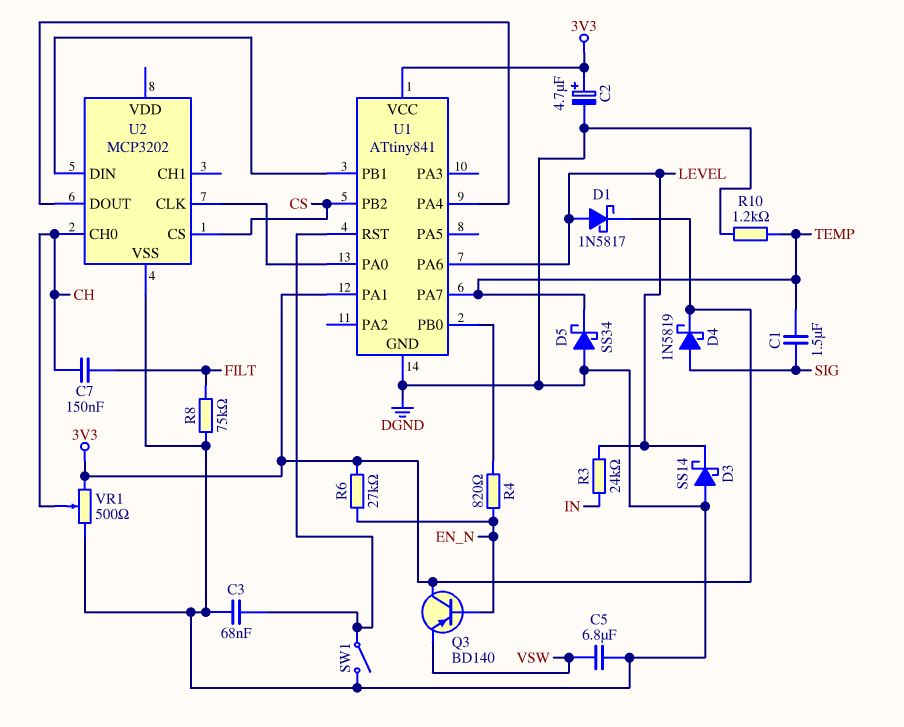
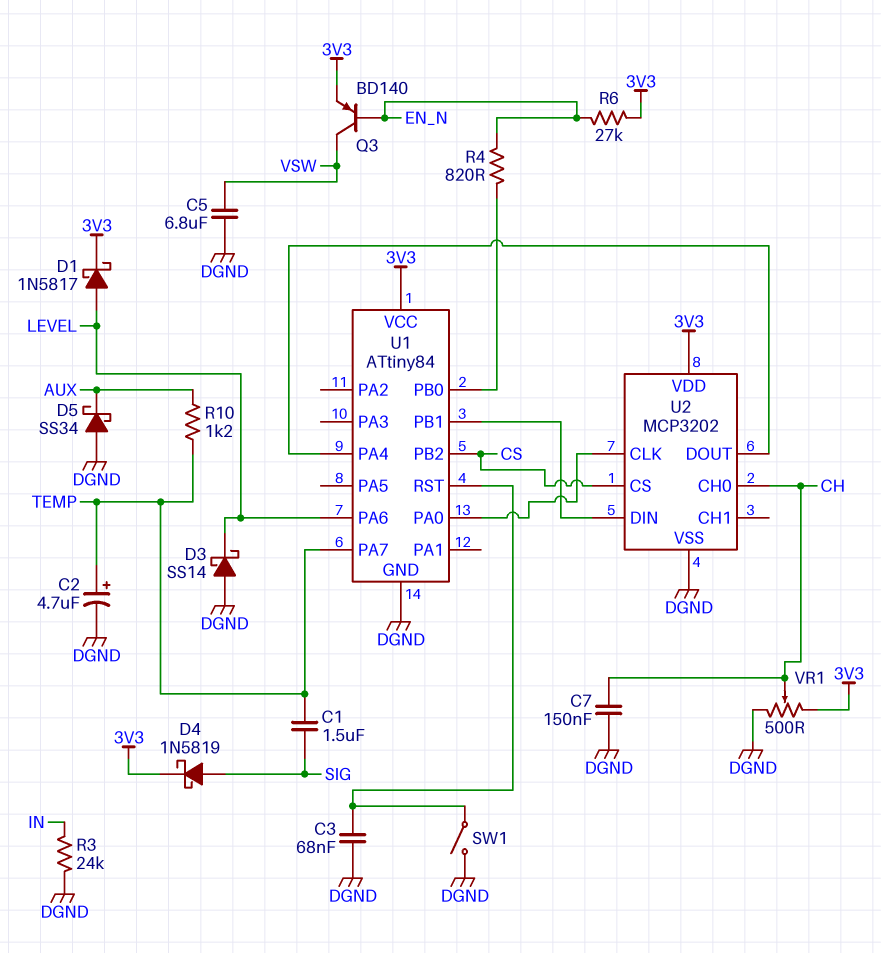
C2: 4.7uF (plus 3V3, minus DGND) -> 4.7uF (plus TEMP, minus DGND)
C7: 150nF (CH, FILT) -> 150nF (CH, DGND)
D5: schottky SS34 (A DGND, K TEMP) -> schottky SS34 (A DGND, K AUX)
Q3: PNP BD140 (B EN_N, C 3V3, E VSW) -> PNP BD140 (B EN_N, C VSW, E 3V3)
R3: 24k (IN, LEVEL) -> 24k (DGND, IN)
R8: 75k (DGND, FILT) -> none
R10: 1.2k (DGND, TEMP) -> 1.2k (AUX, TEMP)
U1: ATtiny841 -> ATtiny84
U1 pin PA1: 3V3 -> none
U2 pin VDD: none -> 3V3

